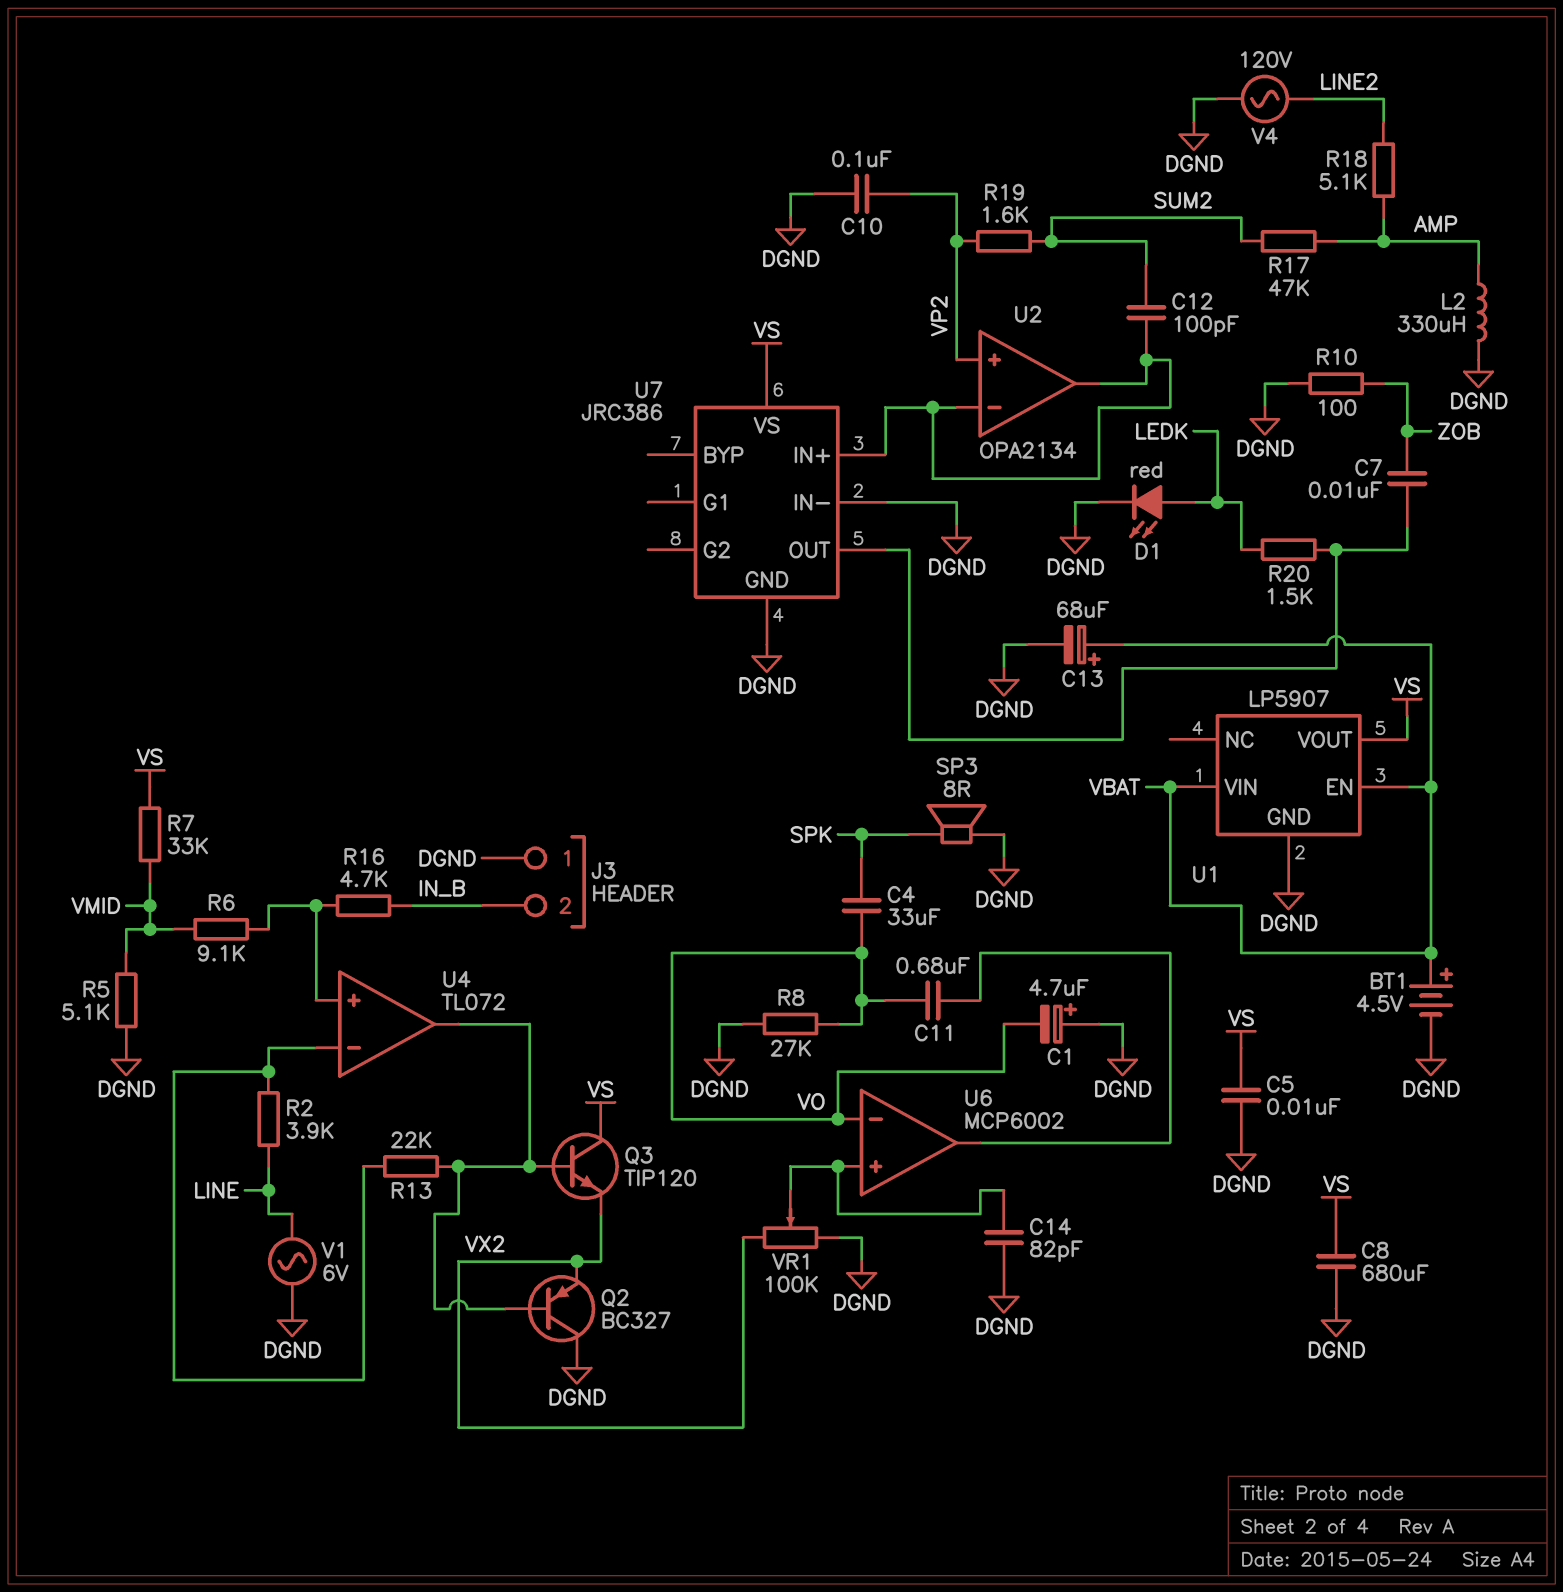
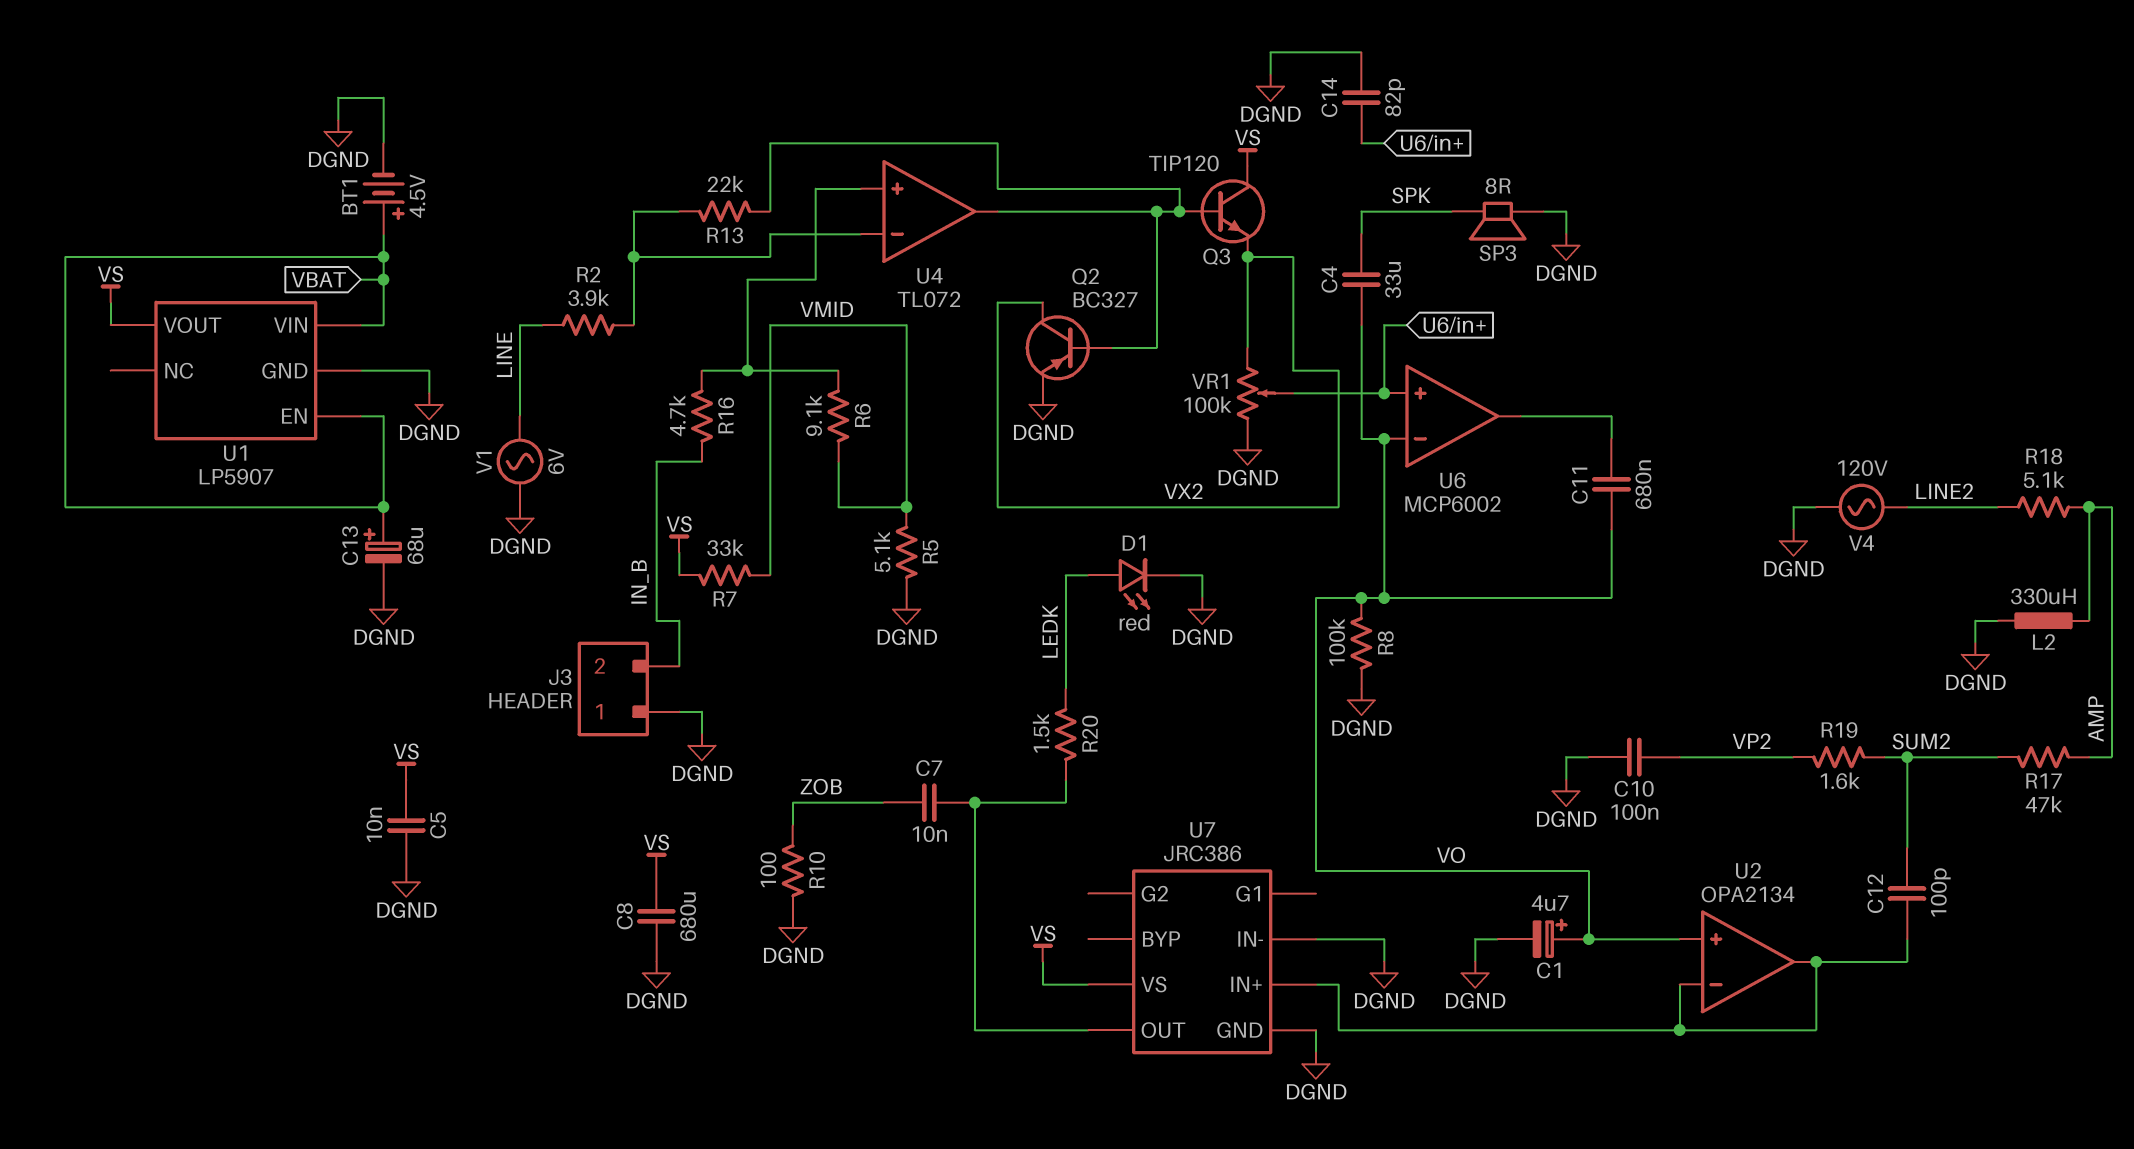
C1: 4.7uF (plus DGND, minus VO) -> 4.7uF (plus VO, minus DGND)
Q2: PNP BC327 (B U4/out, C DGND, E VX2) -> PNP BC327 (B U4/out, C VX2, E DGND)
R8: 27k (DGND, VO) -> 100k (DGND, VO)
U2 pin in+: VP2 -> VO

